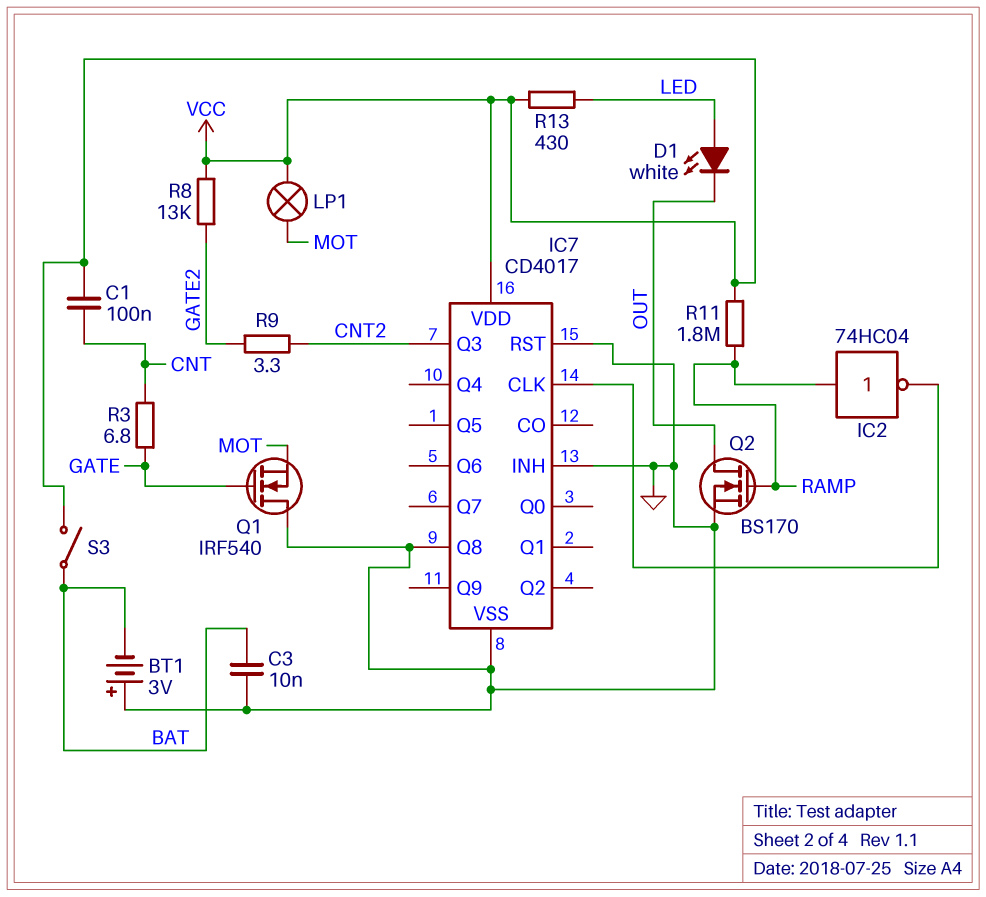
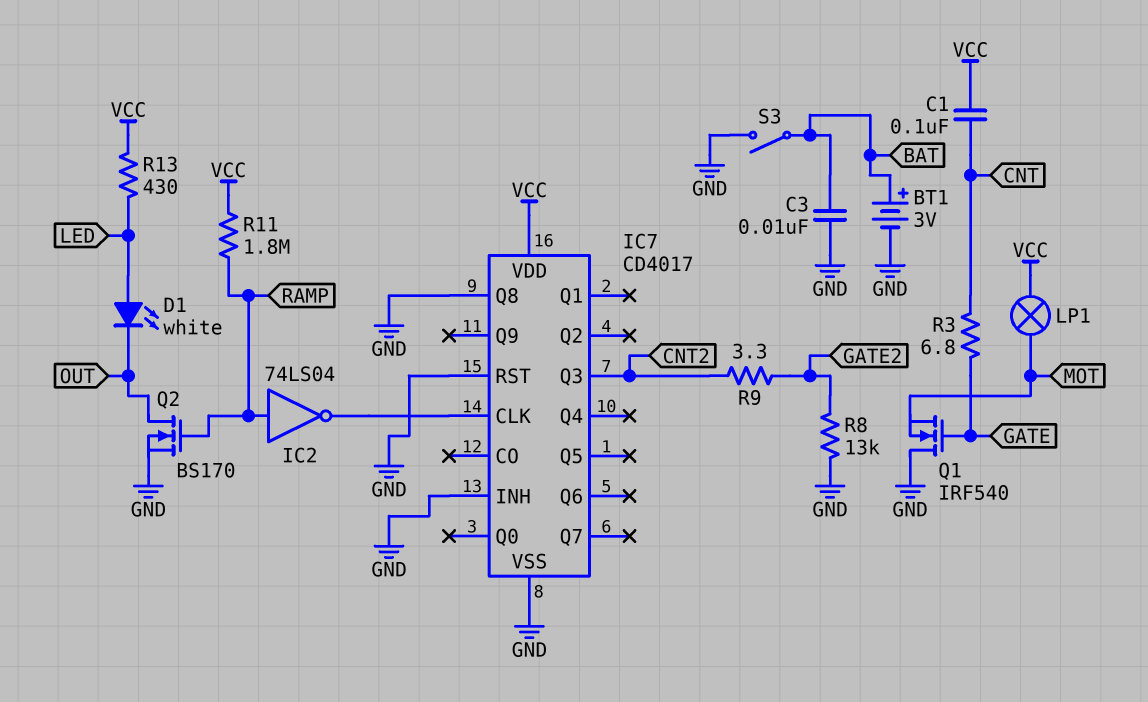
BT1: 3V (plus GND, minus BAT) -> 3V (plus BAT, minus GND)
IC2: NOT 74HC04 (in RAMP, out IC7/CLK) -> NOT 74LS04 (in RAMP, out IC7/CLK)
R8: 13k (GATE2, VCC) -> 13k (GATE2, GND)
S3: switch (BAT, VCC) -> switch (BAT, GND)

